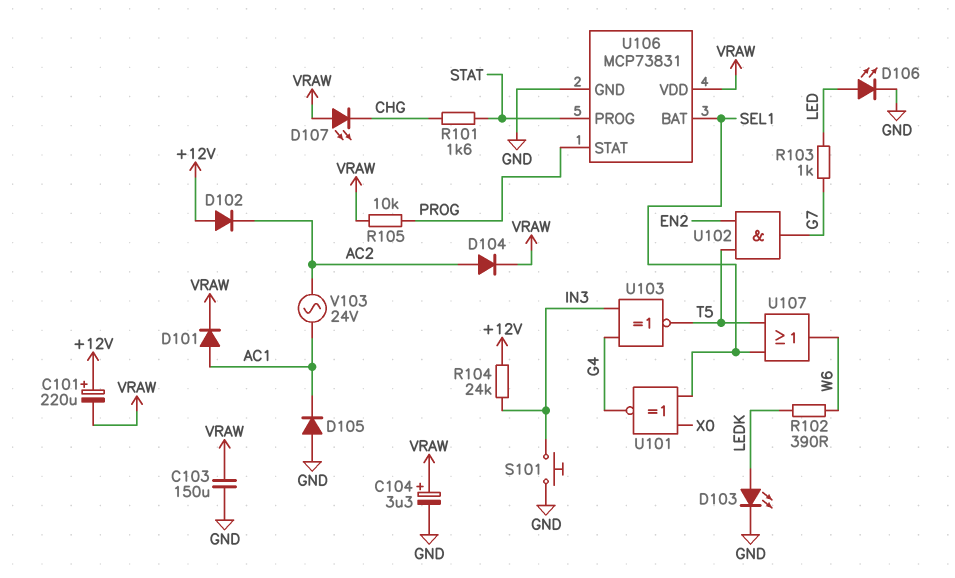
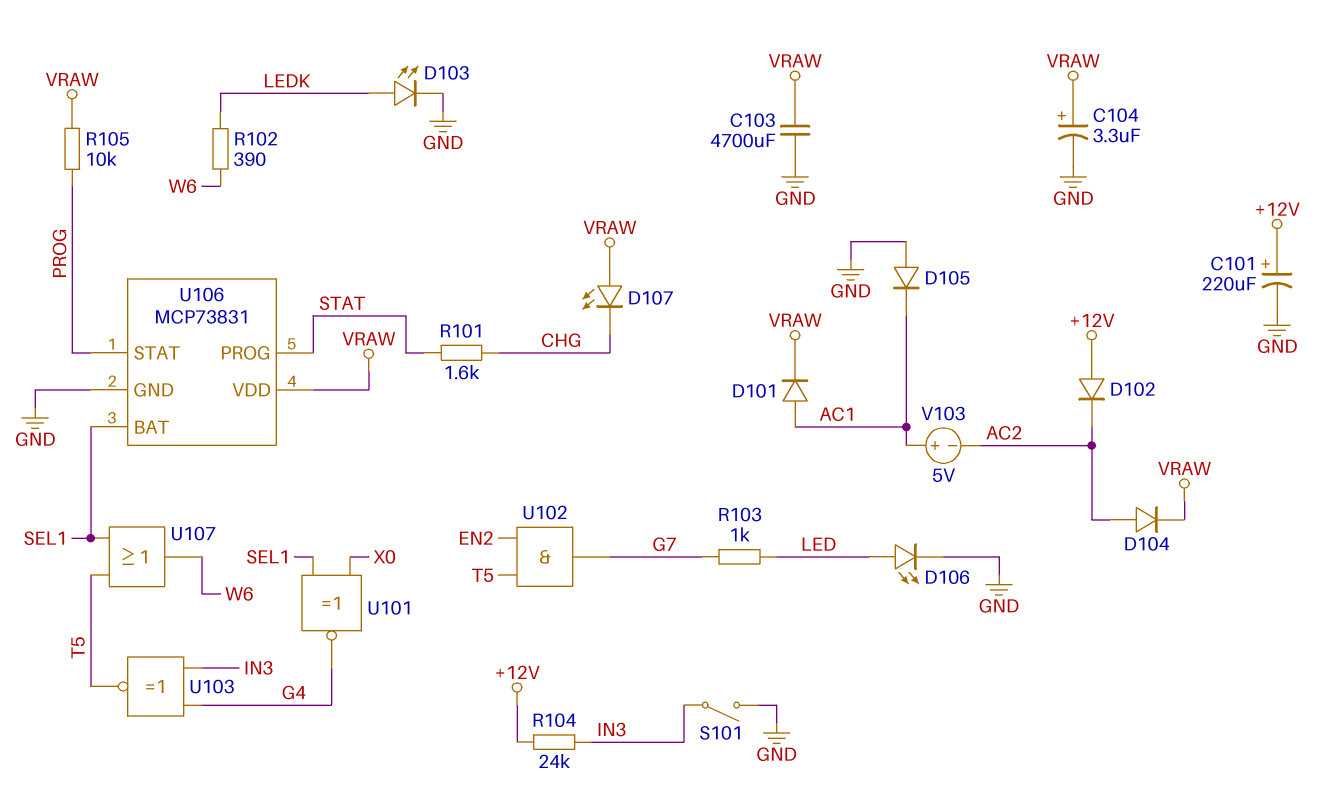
C101: 220uF (plus +12V, minus VRAW) -> 220uF (plus +12V, minus GND)
C103: 150uF (GND, VRAW) -> 4700uF (GND, VRAW)
S101: button (GND, IN3) -> switch (GND, IN3)
V103: AC 24V (AC1, AC2) -> 5V (plus AC1, minus AC2)

